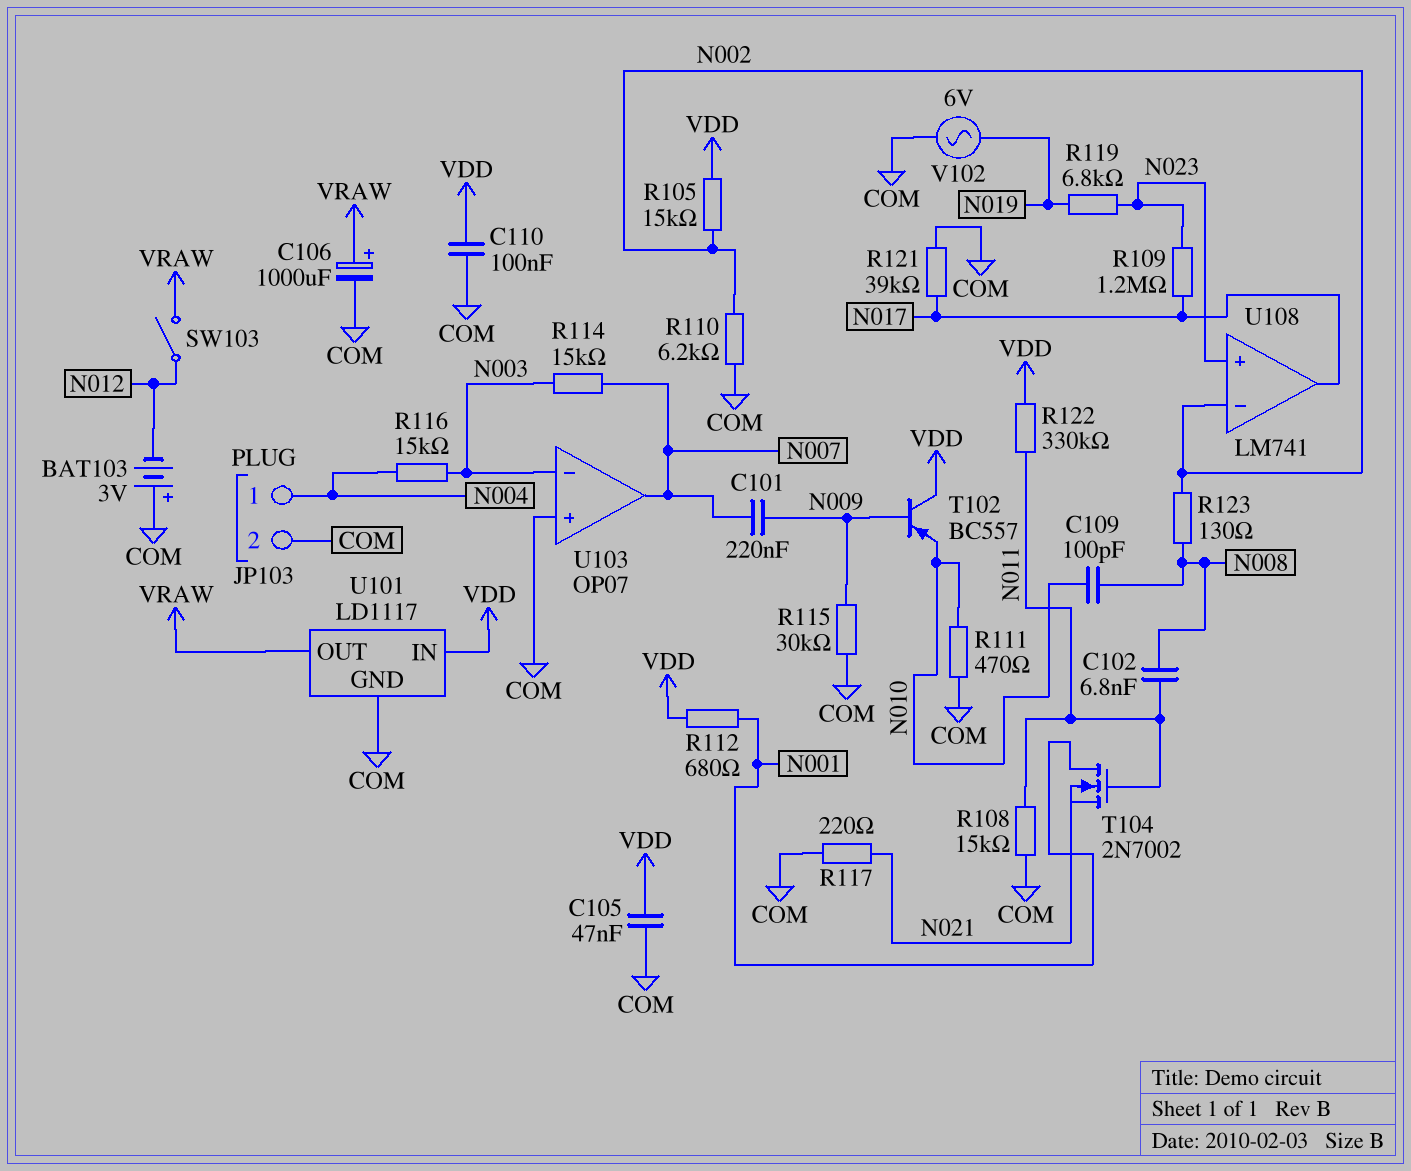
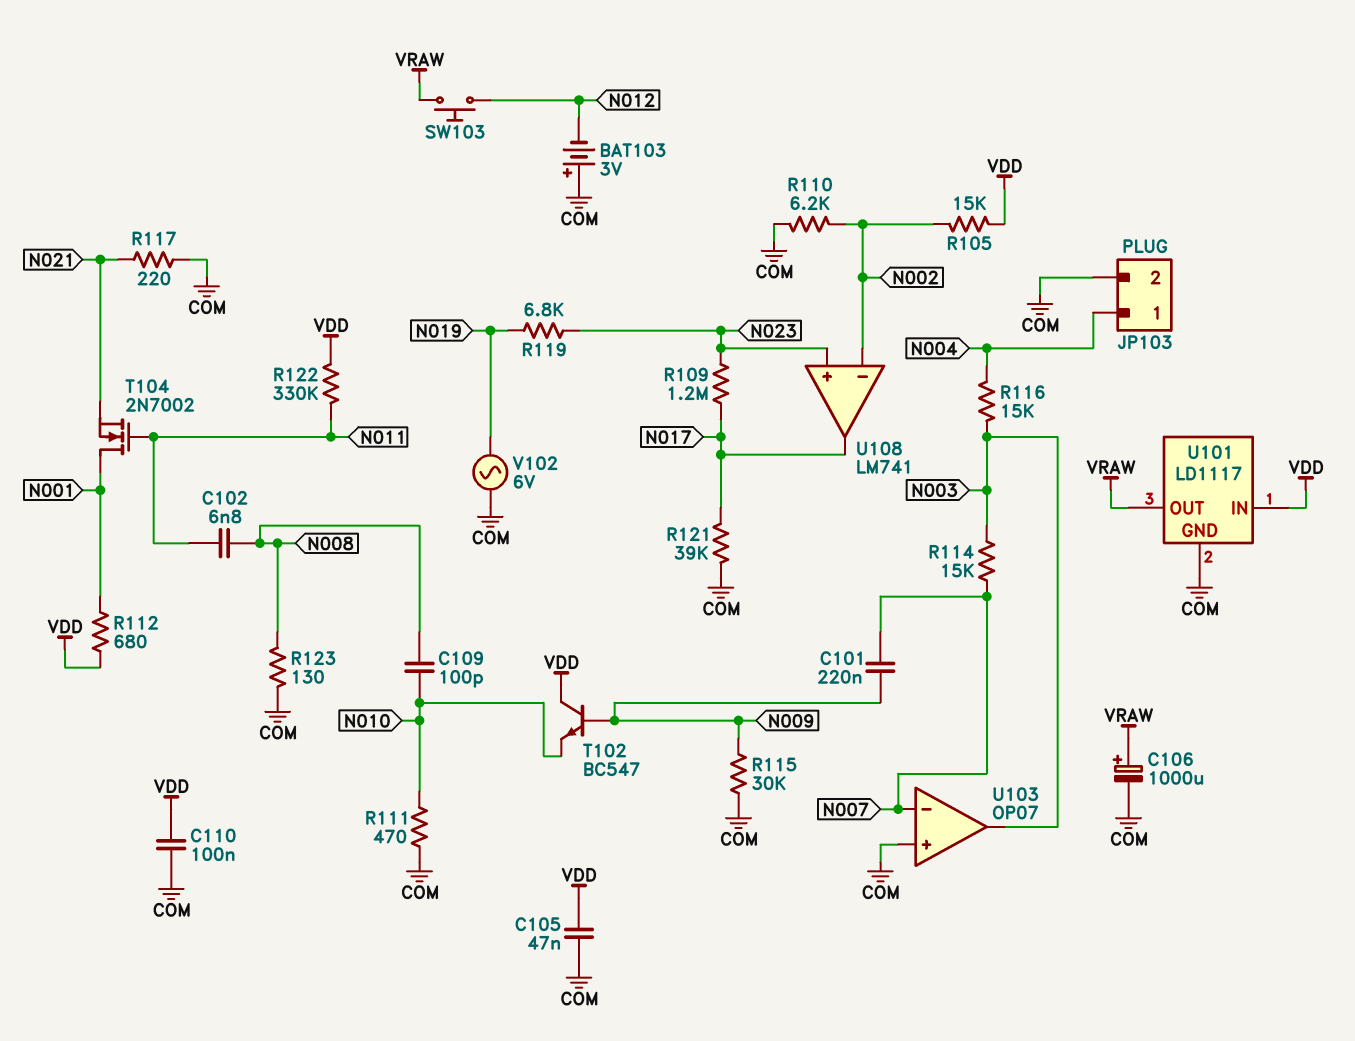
R108: 15k (COM, N011) -> none
R123: 130 (N002, N008) -> 130 (COM, N008)
SW103: switch (N012, VRAW) -> button (N012, VRAW)
T102: PNP BC557 (B N009, C VDD, E N010) -> NPN BC547 (B N009, C VDD, E N010)
U103 pin in-: N003 -> N007
U103 pin out: N007 -> N003

